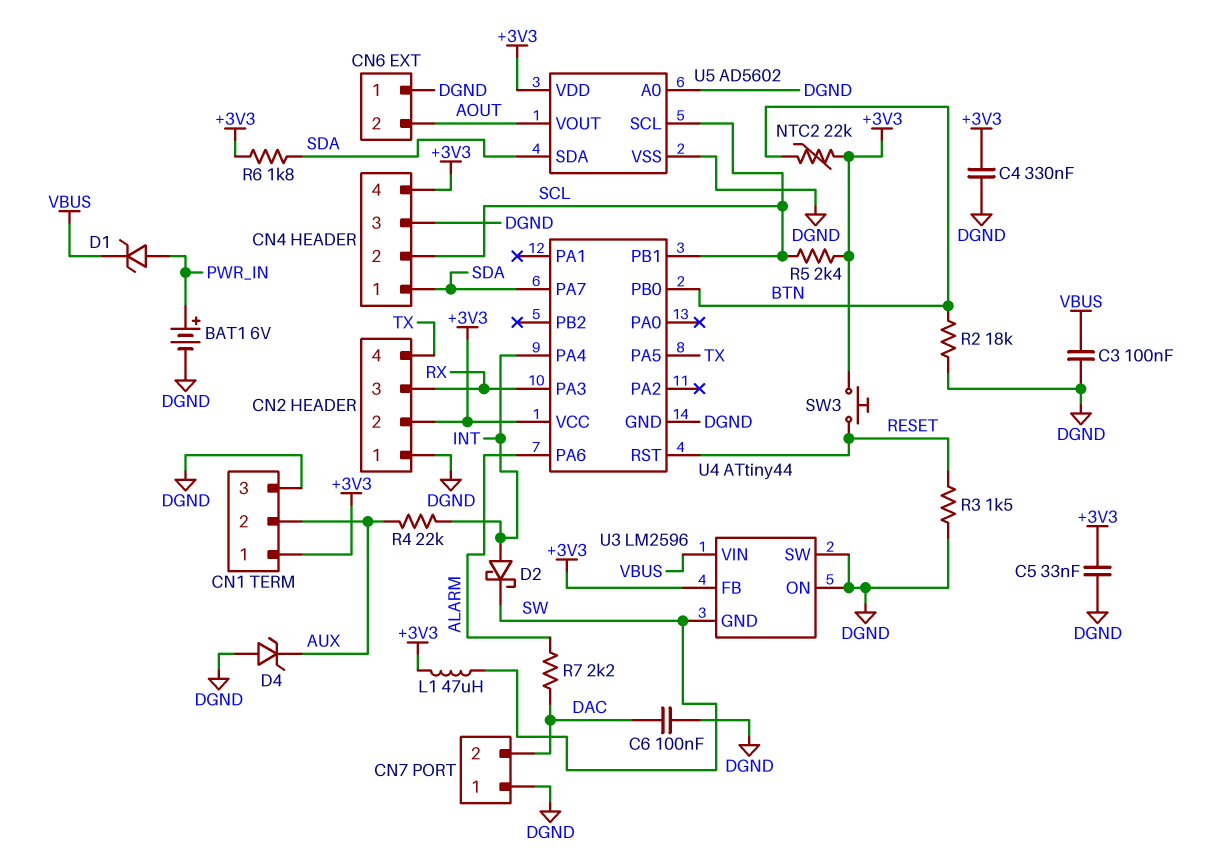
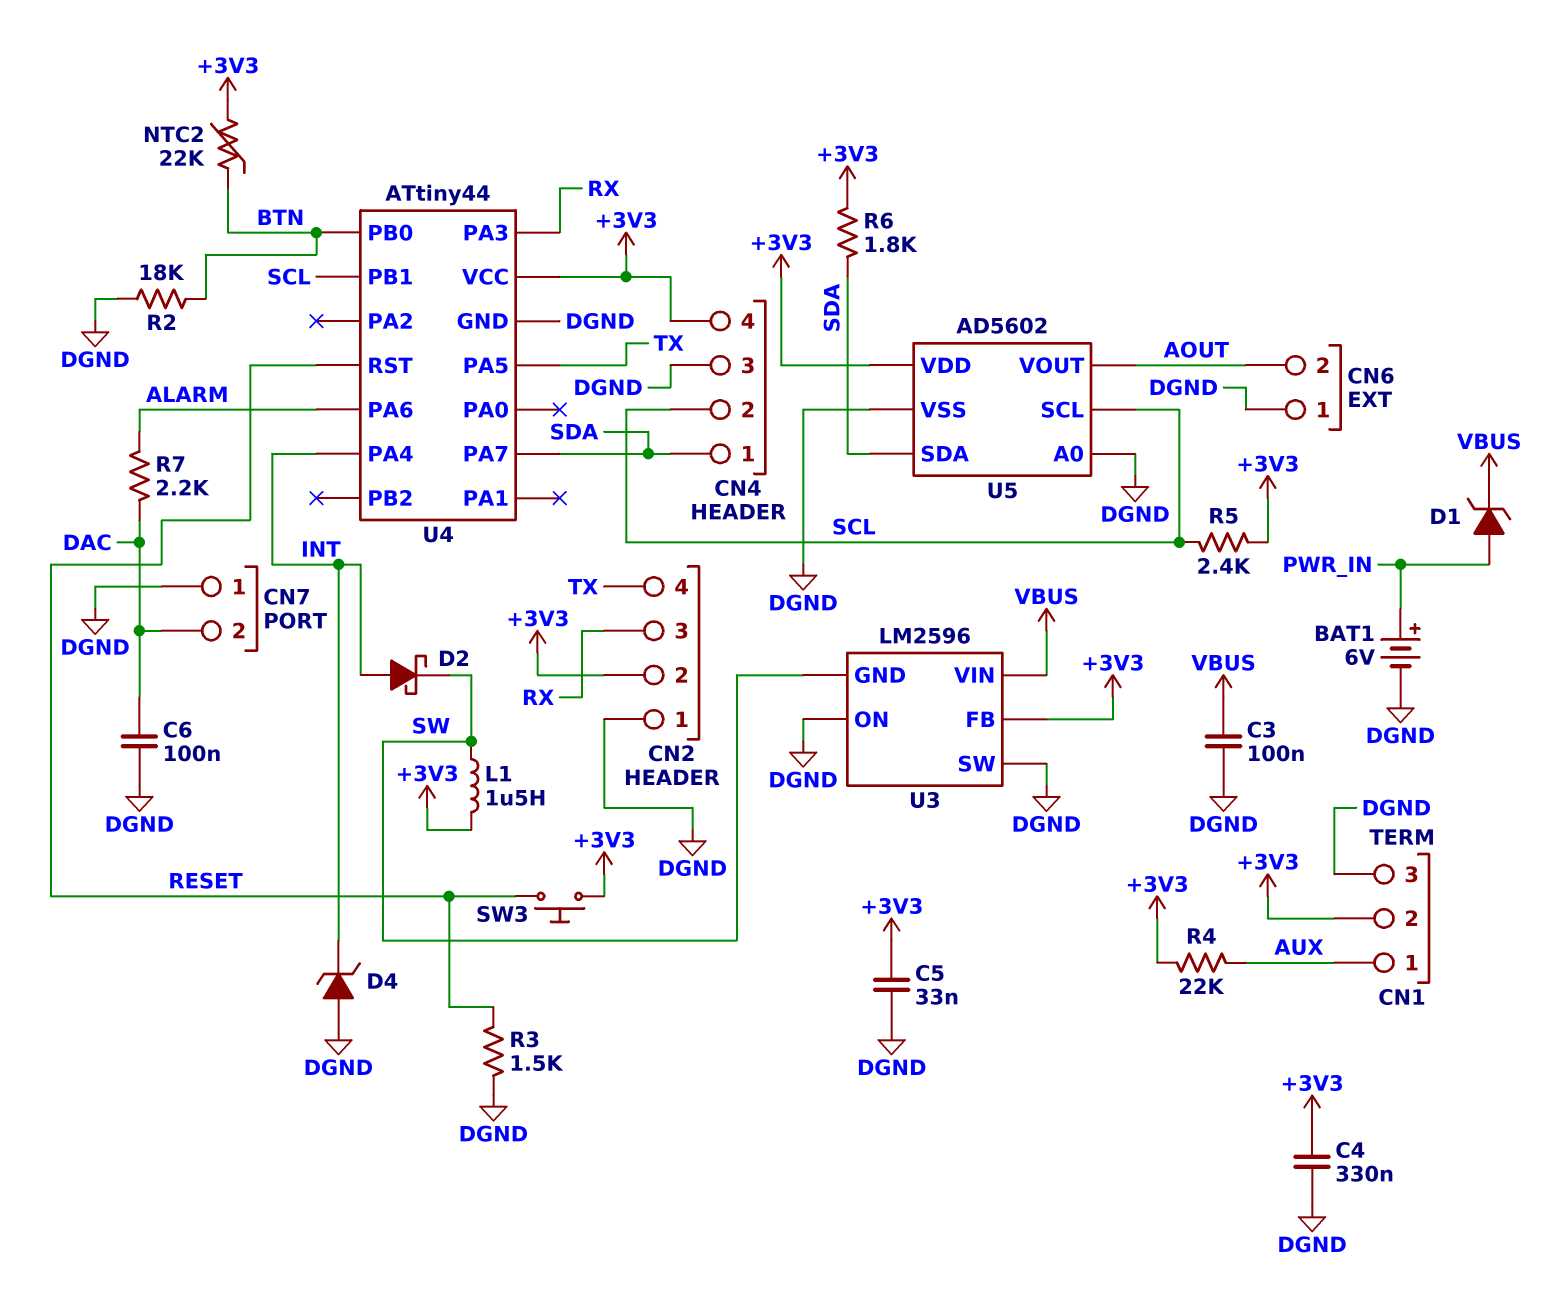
CN1 pin 1: +3V3 -> AUX
CN1 pin 2: AUX -> +3V3
D4: zener (A DGND, K AUX) -> zener (A DGND, K INT)
L1: 47uH (+3V3, SW) -> 1.5uH (+3V3, SW)
R4: 22k (AUX, INT) -> 22k (+3V3, AUX)

